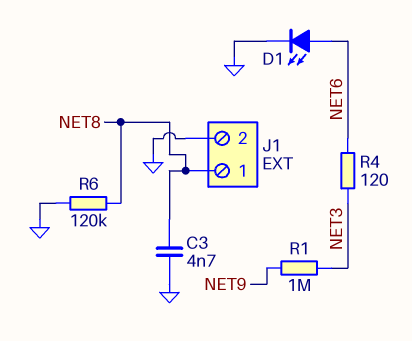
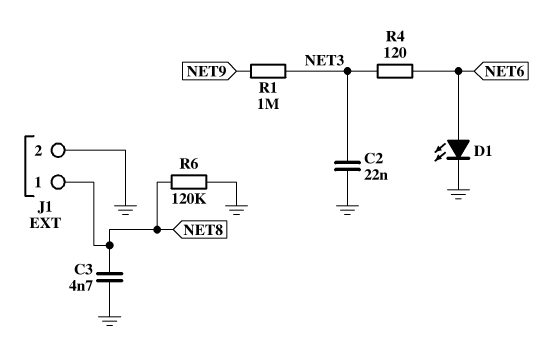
C2: none -> 22nF (GND, NET3)

